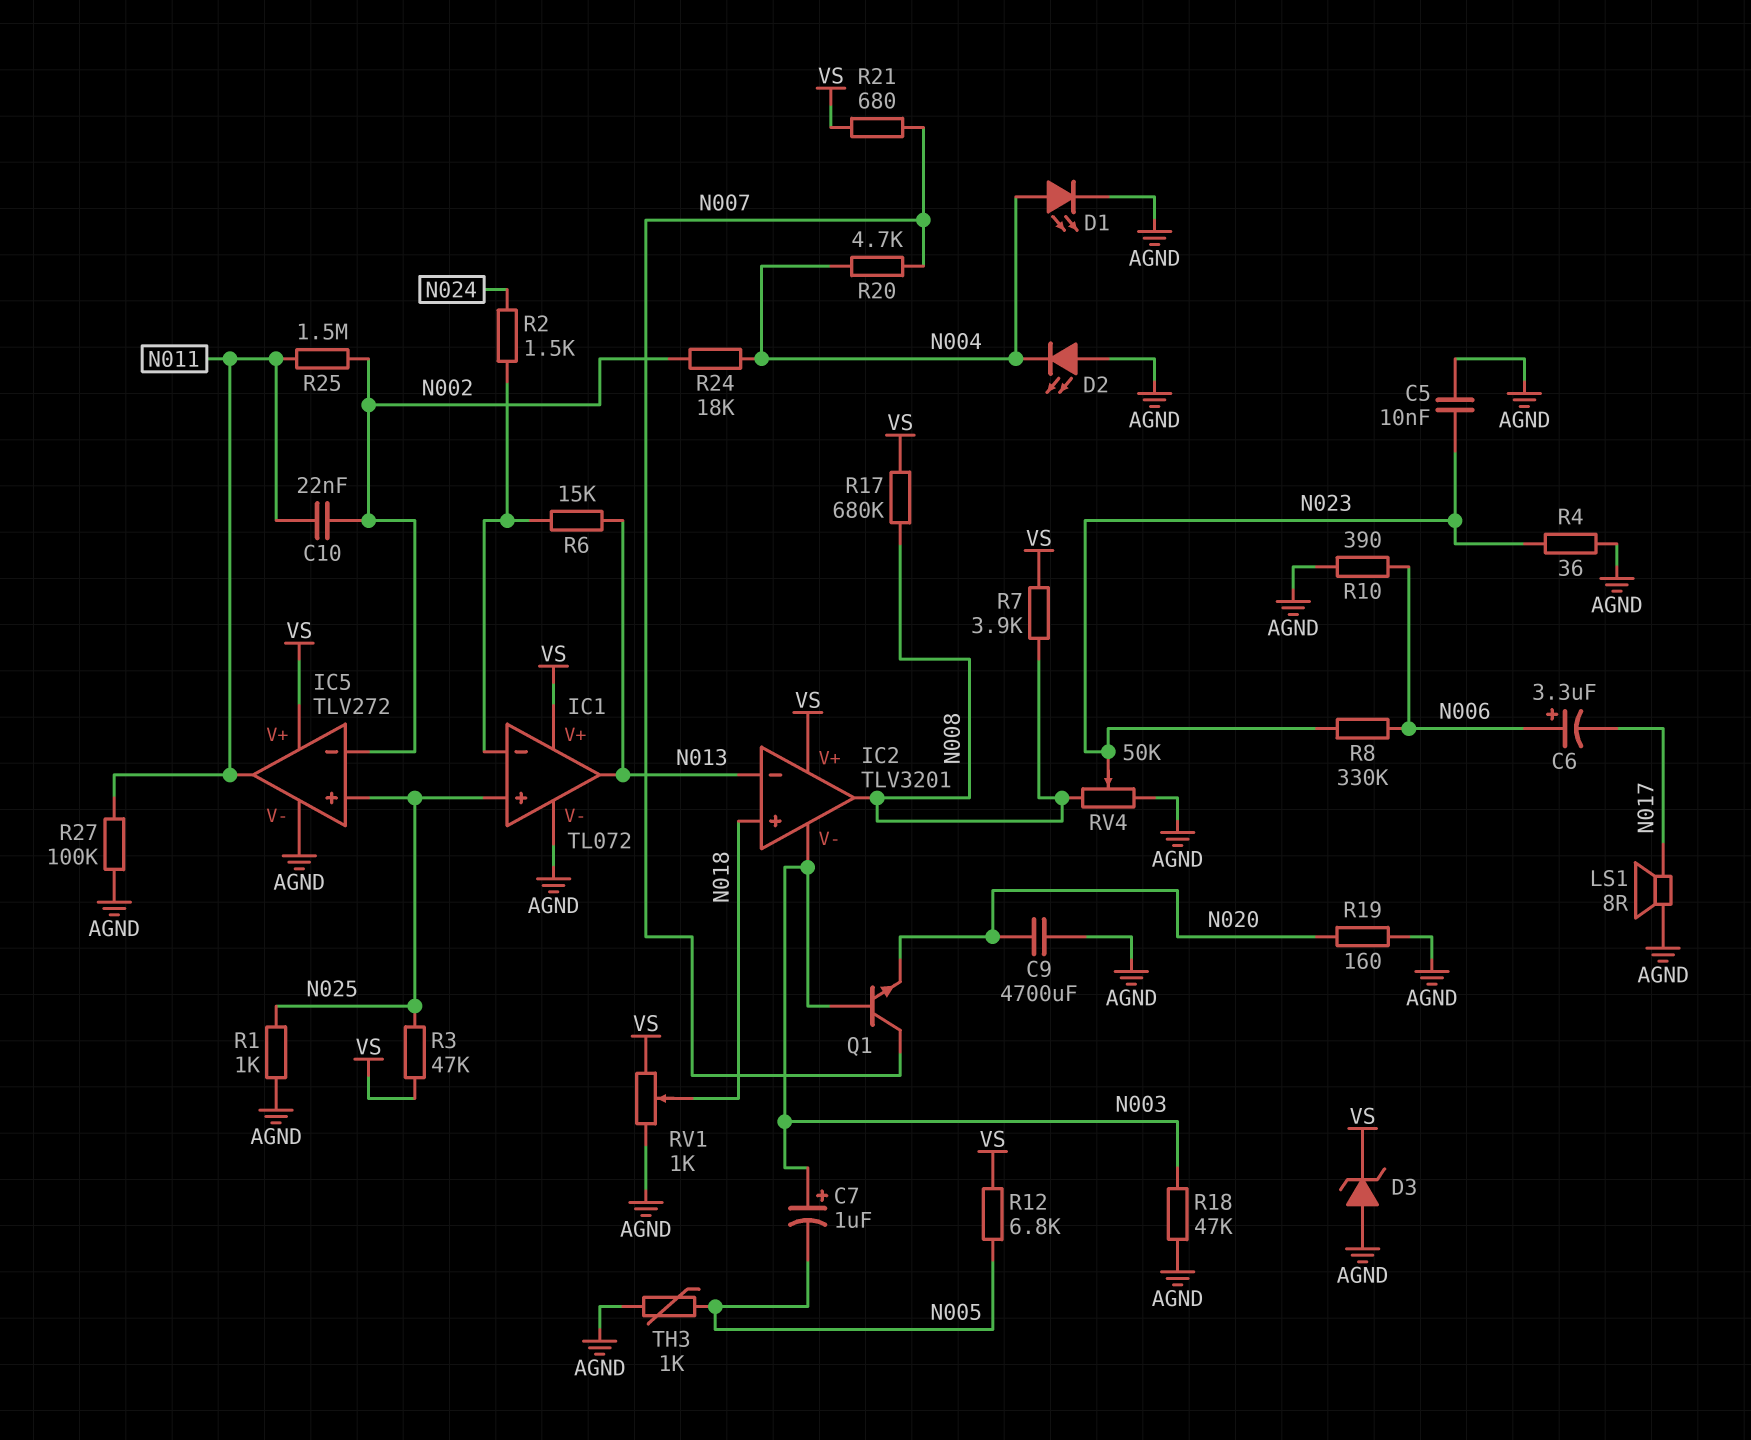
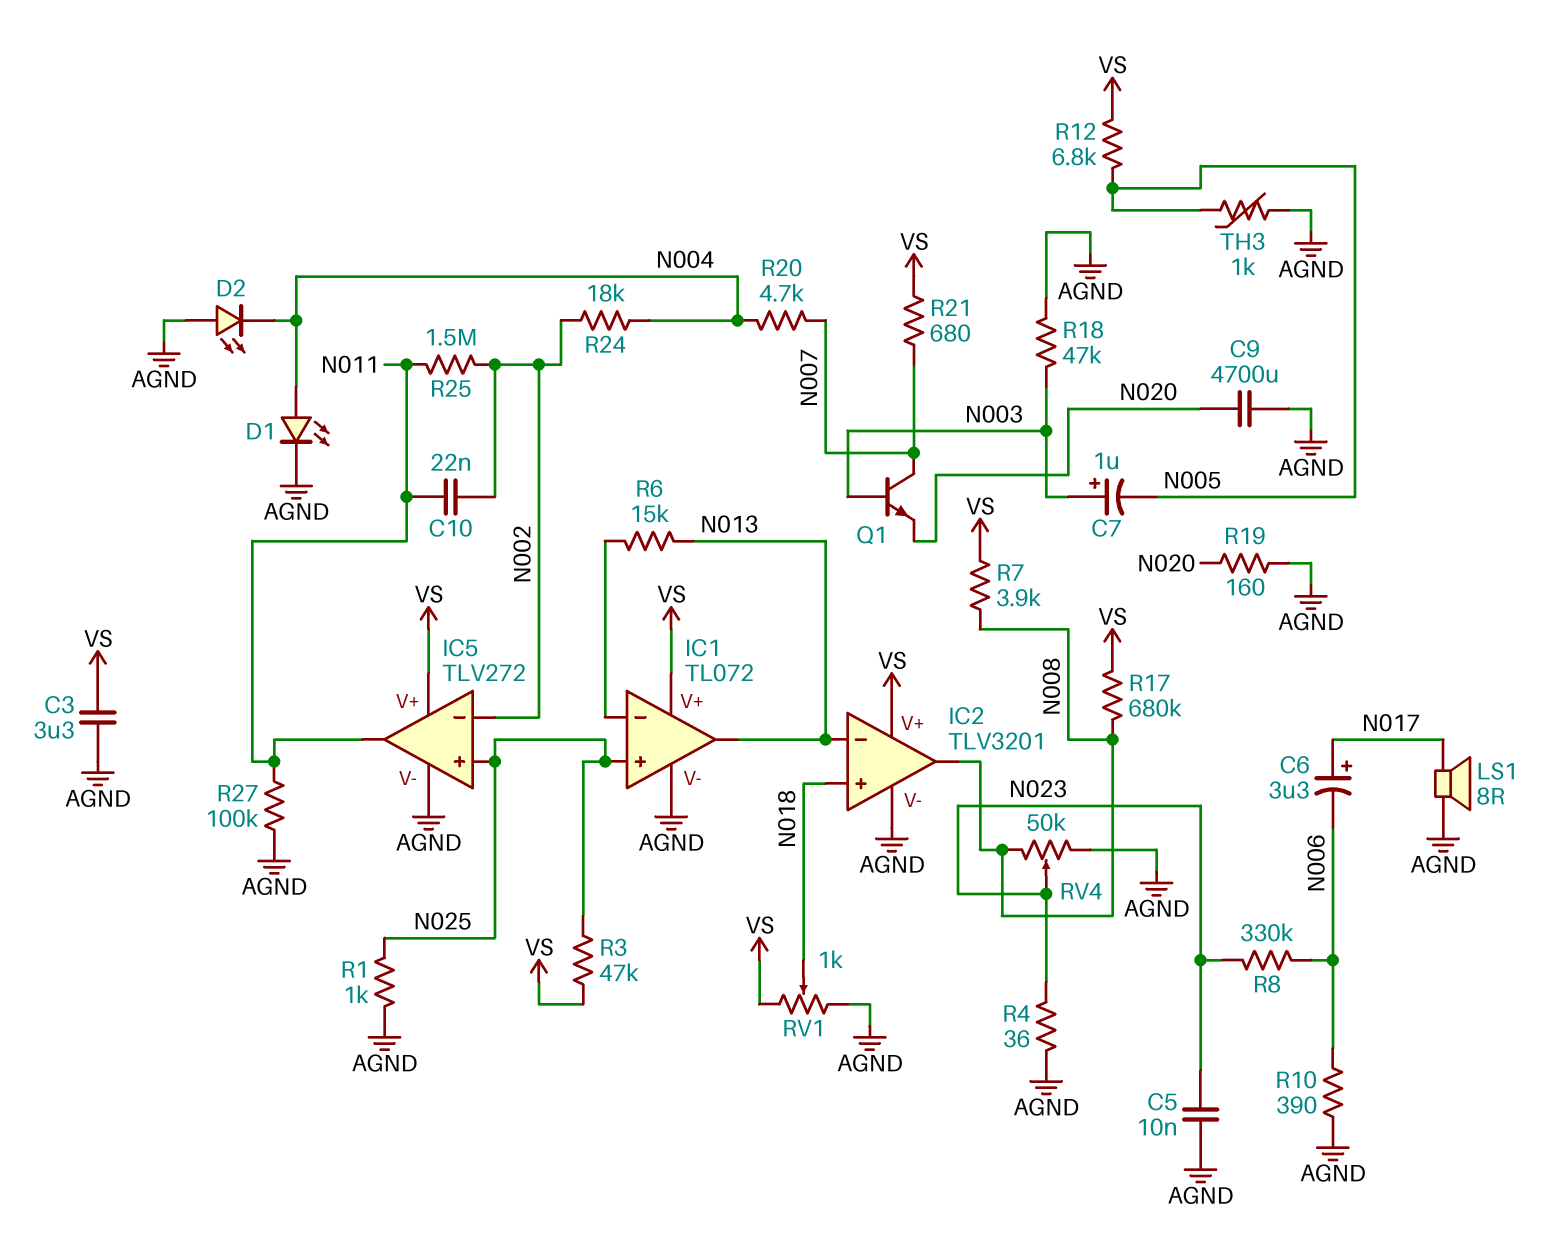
C3: none -> 3.3uF (AGND, VS)
C6: 3.3uF (plus N006, minus N017) -> 3.3uF (plus N017, minus N006)
D3: zener (A AGND, K VS) -> none
IC2 pin V-: N003 -> AGND
R2: 1.5k (IC1/in-, N024) -> none

